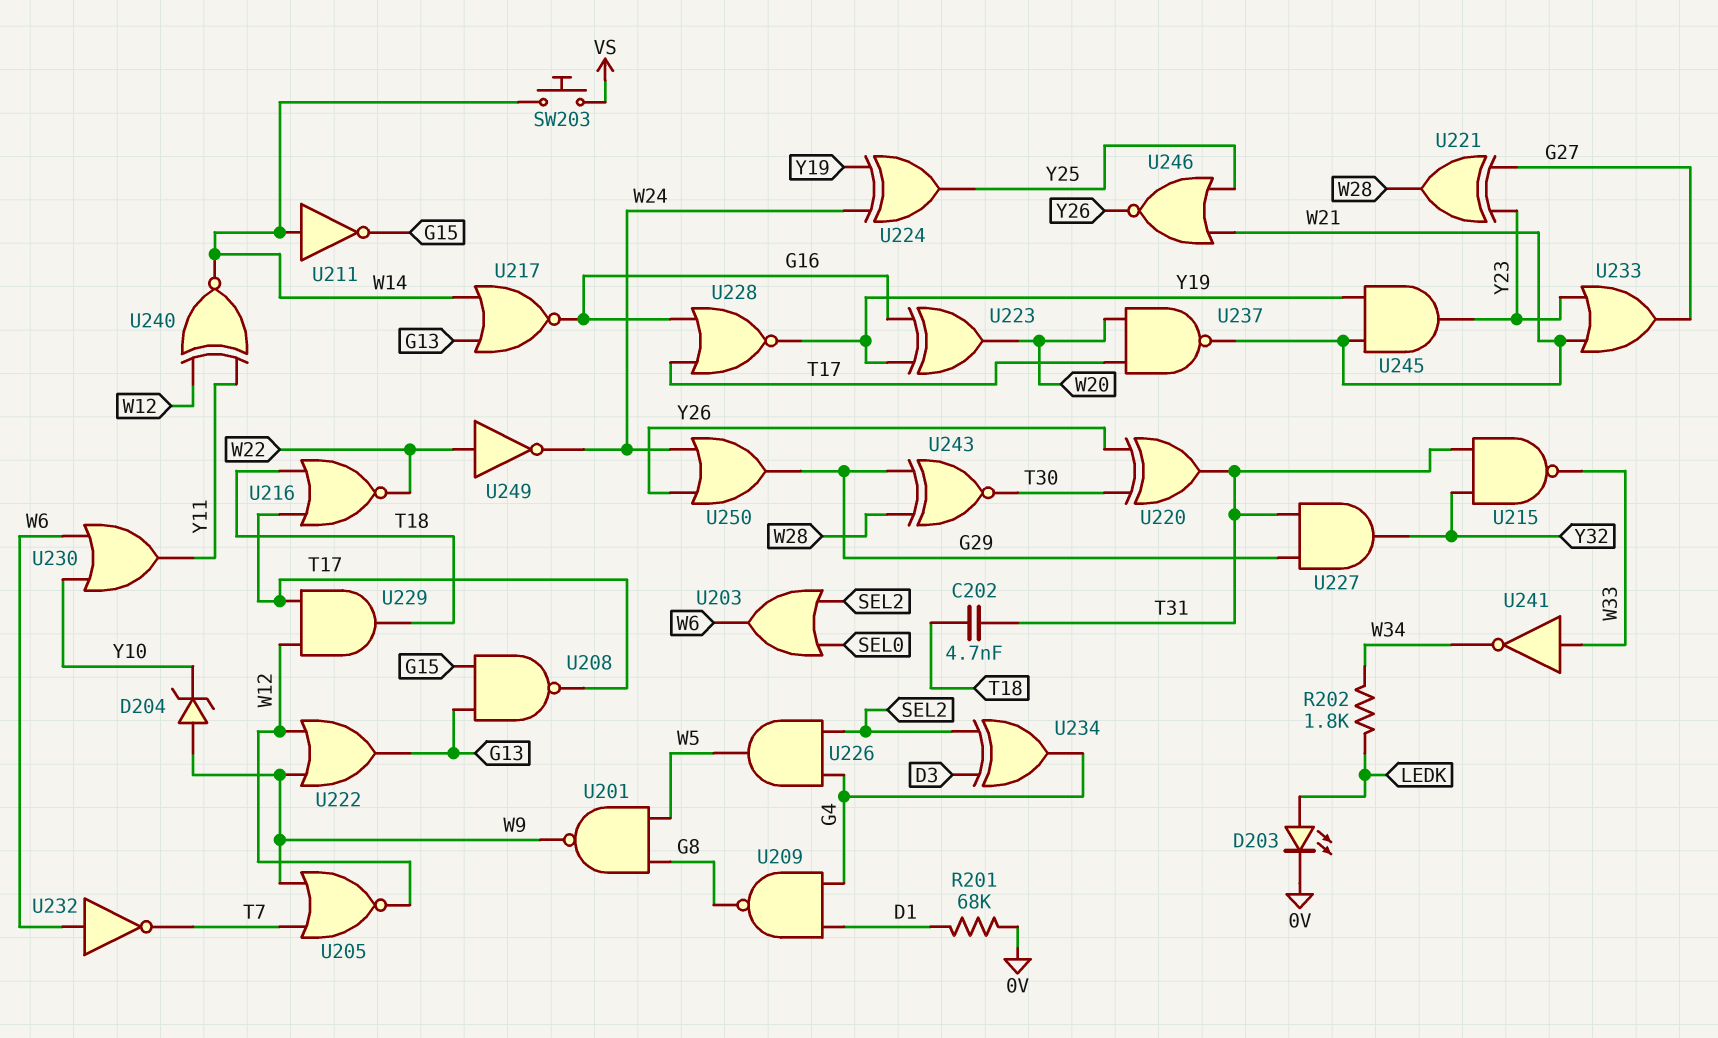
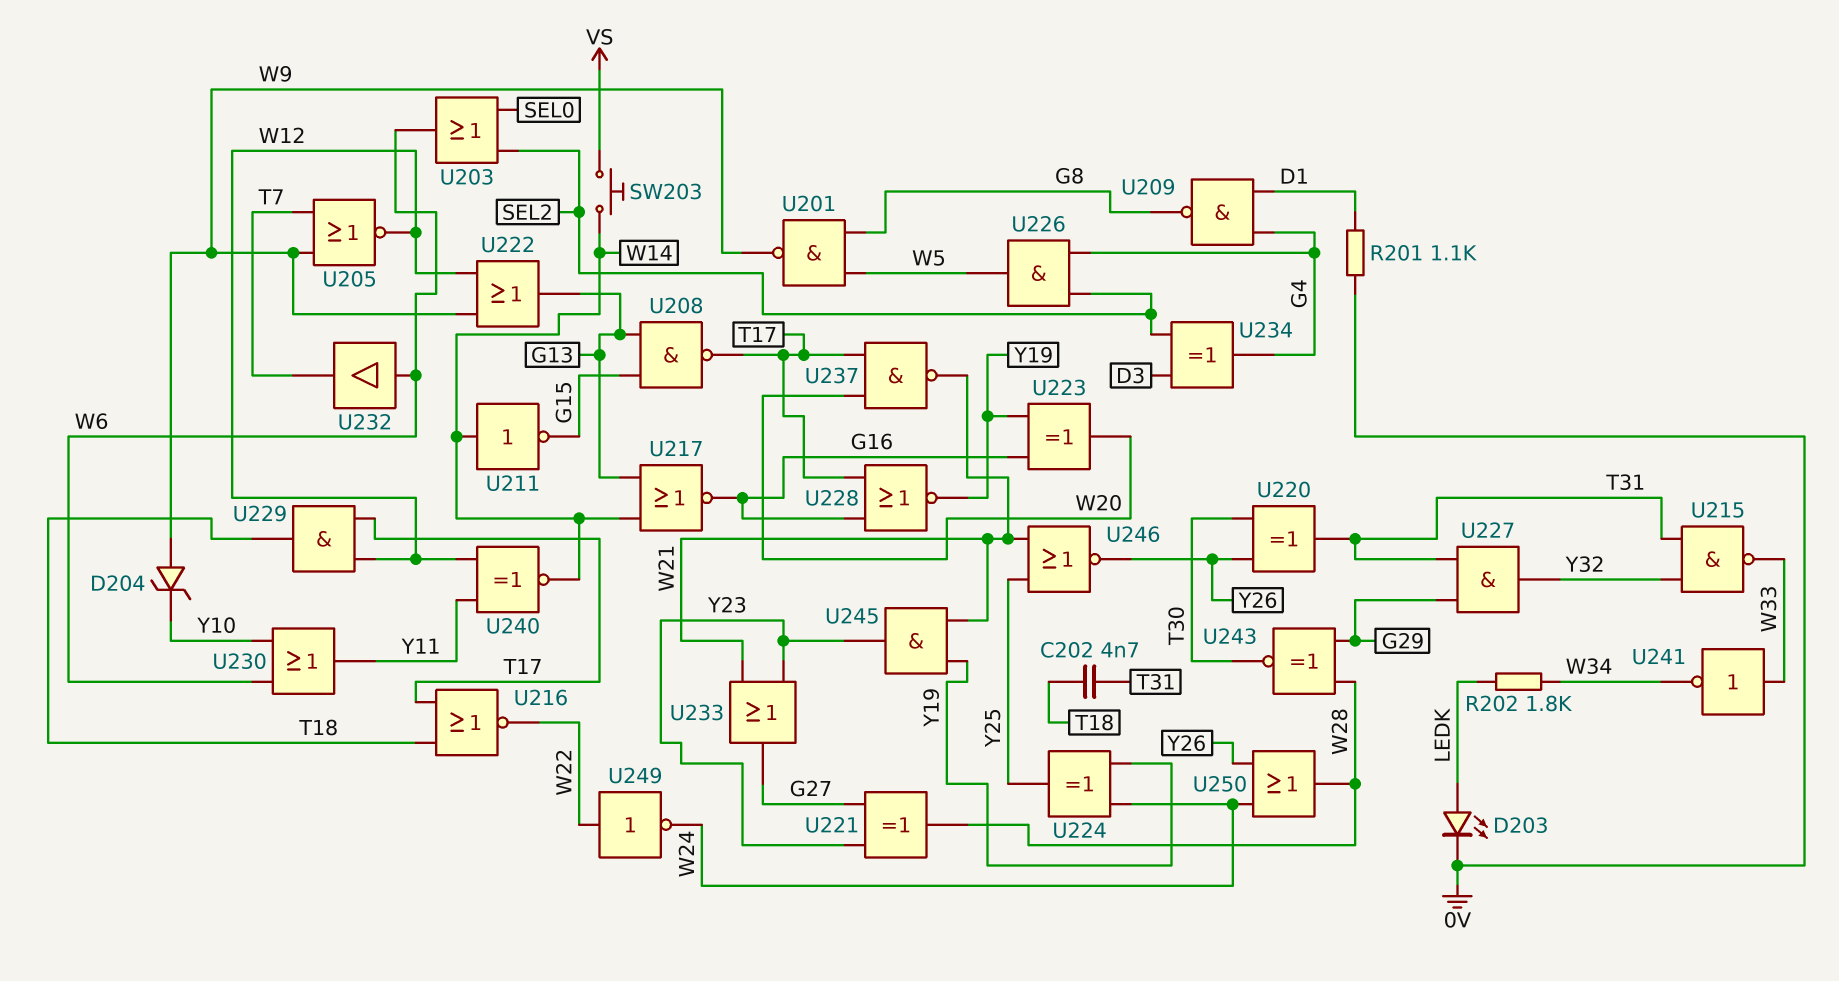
R201: 68k (0V, D1) -> 1.1k (0V, D1)
U232: NOT (in W6, out T7) -> buffer (in W6, out T7)
U250: OR (in W24, in Y26, out G29) -> OR (in W24, in Y26, out W28)

